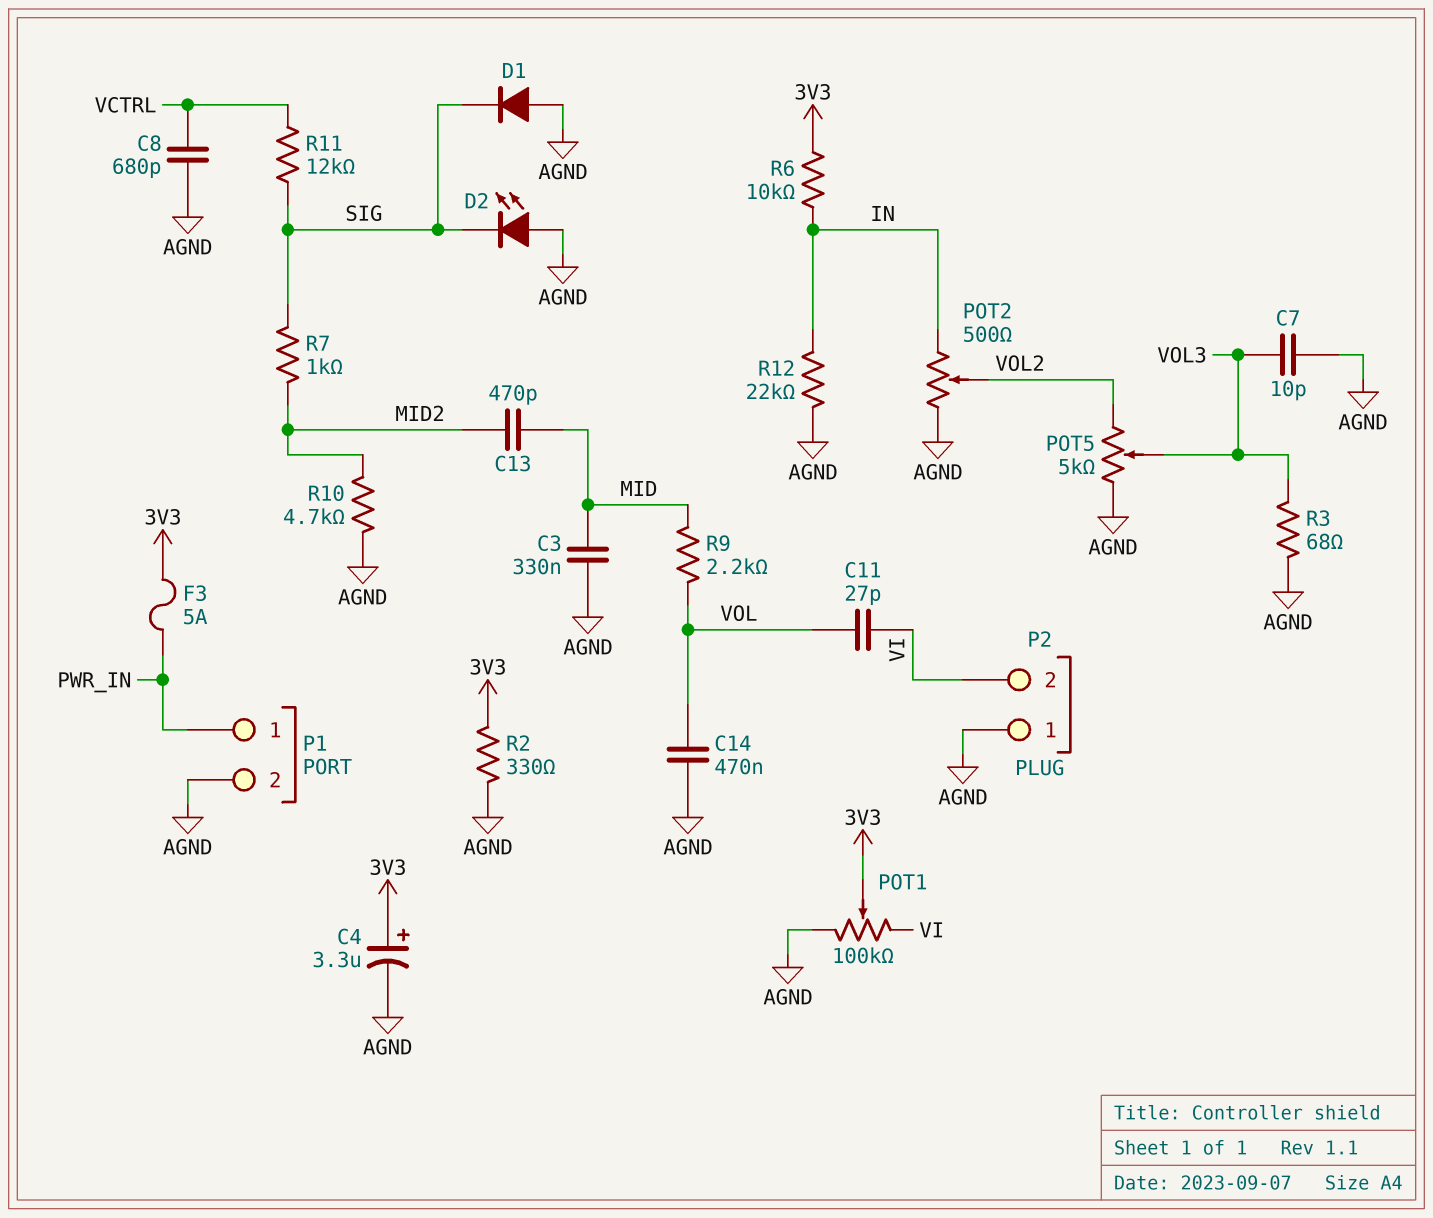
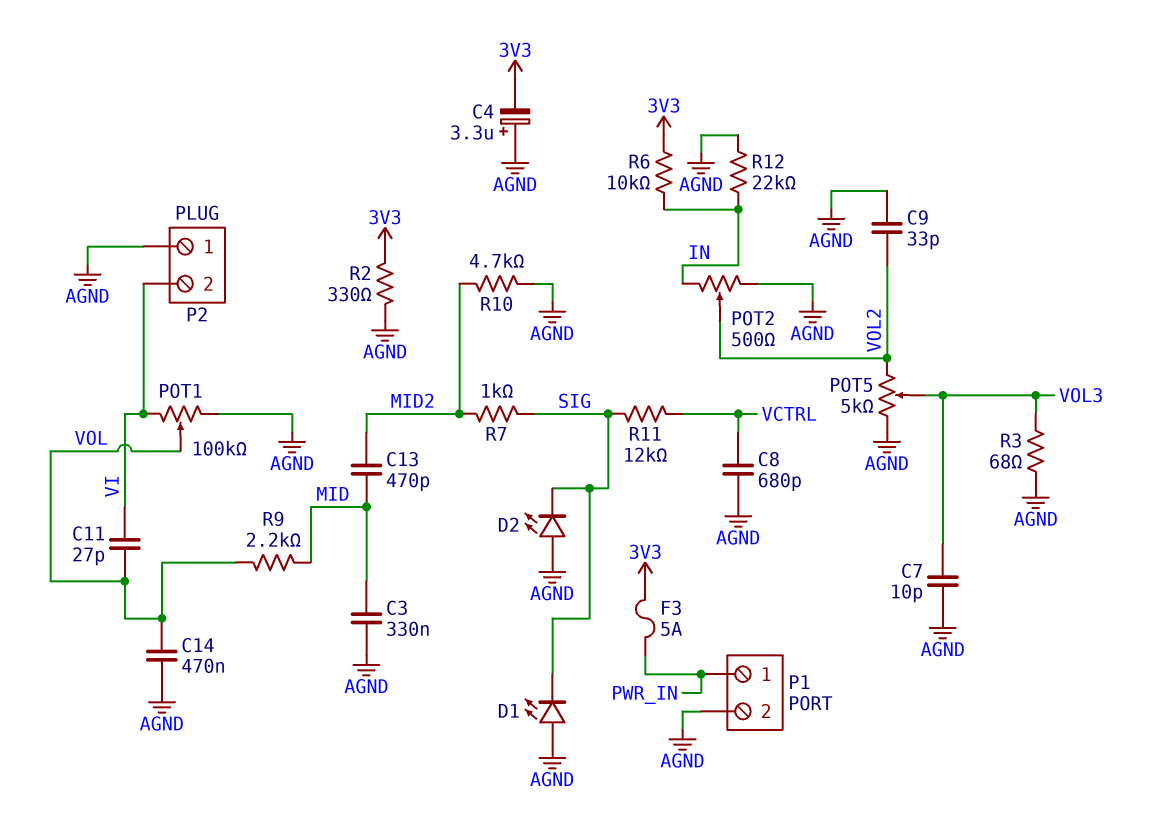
C4: 3.3uF (plus 3V3, minus AGND) -> 3.3uF (plus AGND, minus 3V3)
C9: none -> 33pF (AGND, VOL2)
D1: diode (A AGND, K SIG) -> LED (A AGND, K SIG)
POT1: 100k (AGND, VI, wiper 3V3) -> 100k (AGND, VI, wiper VOL)

